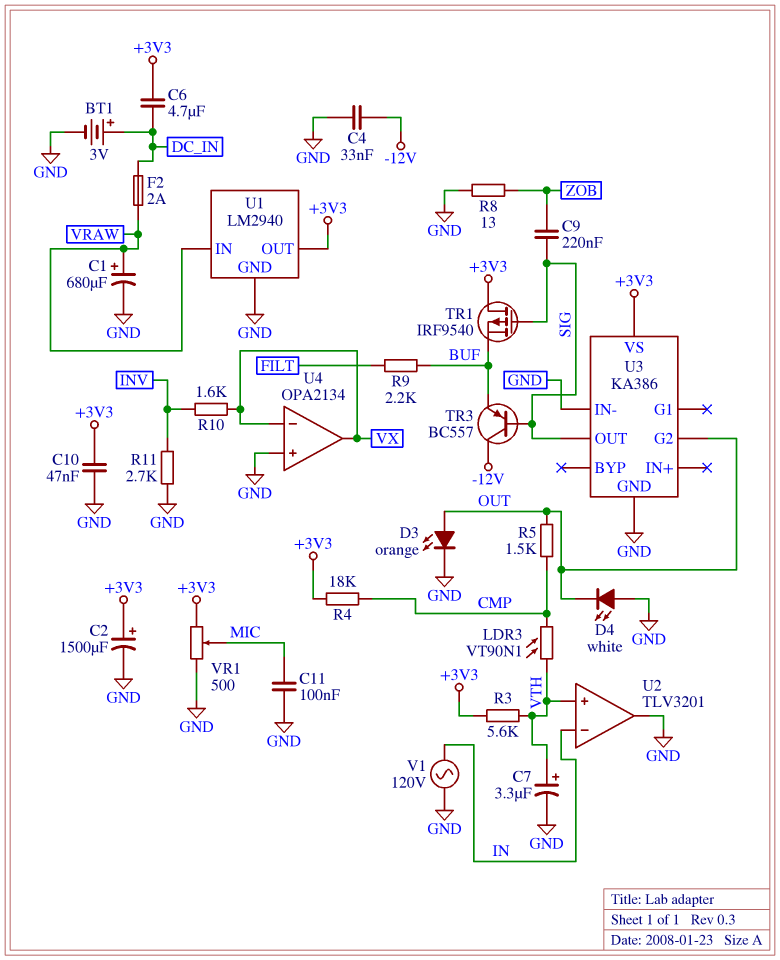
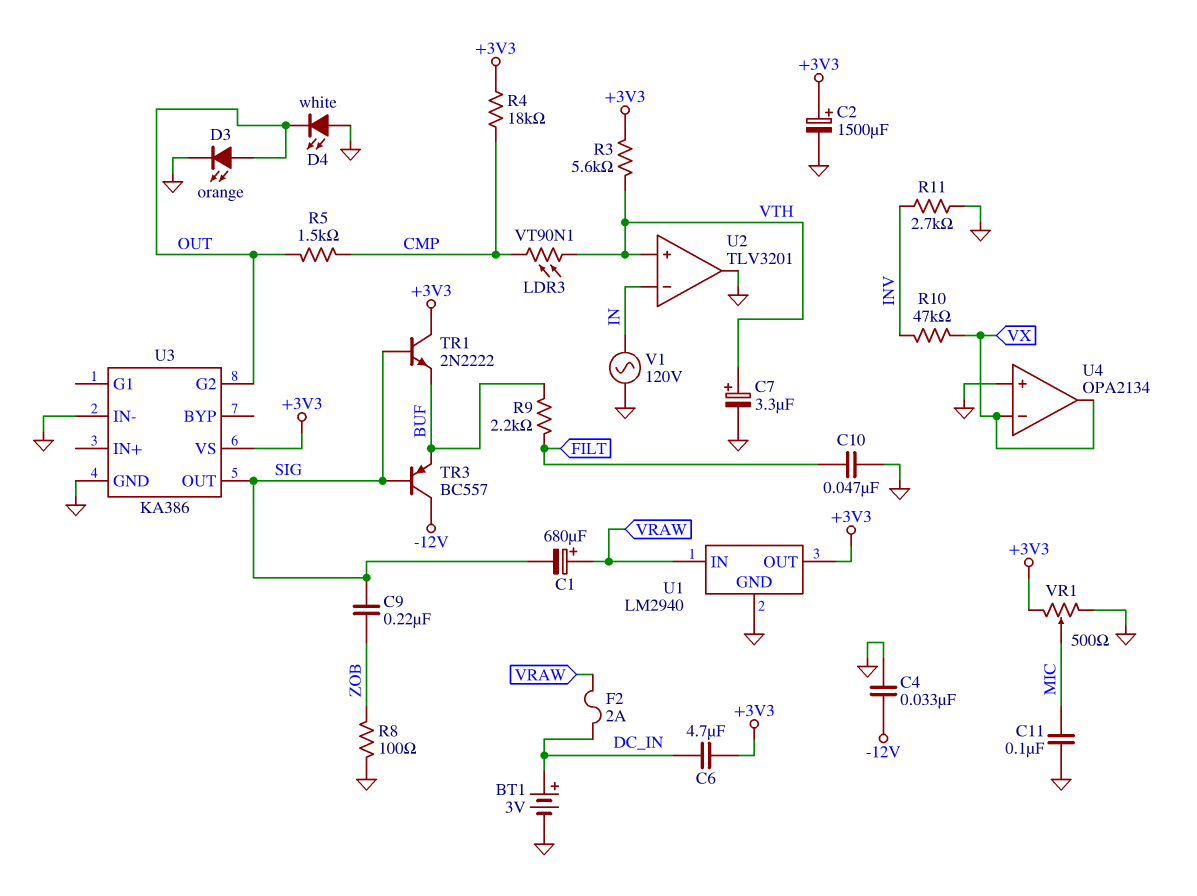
C1: 680uF (plus VRAW, minus GND) -> 680uF (plus VRAW, minus SIG)
C10: 47nF (+3V3, GND) -> 47nF (FILT, GND)
R8: 13 (GND, ZOB) -> 100 (GND, ZOB)
R10: 1.6k (INV, VX) -> 47k (INV, VX)
TR1: PMOS IRF9540 (G SIG, D +3V3, S BUF) -> NPN 2N2222 (B SIG, C +3V3, E BUF)

